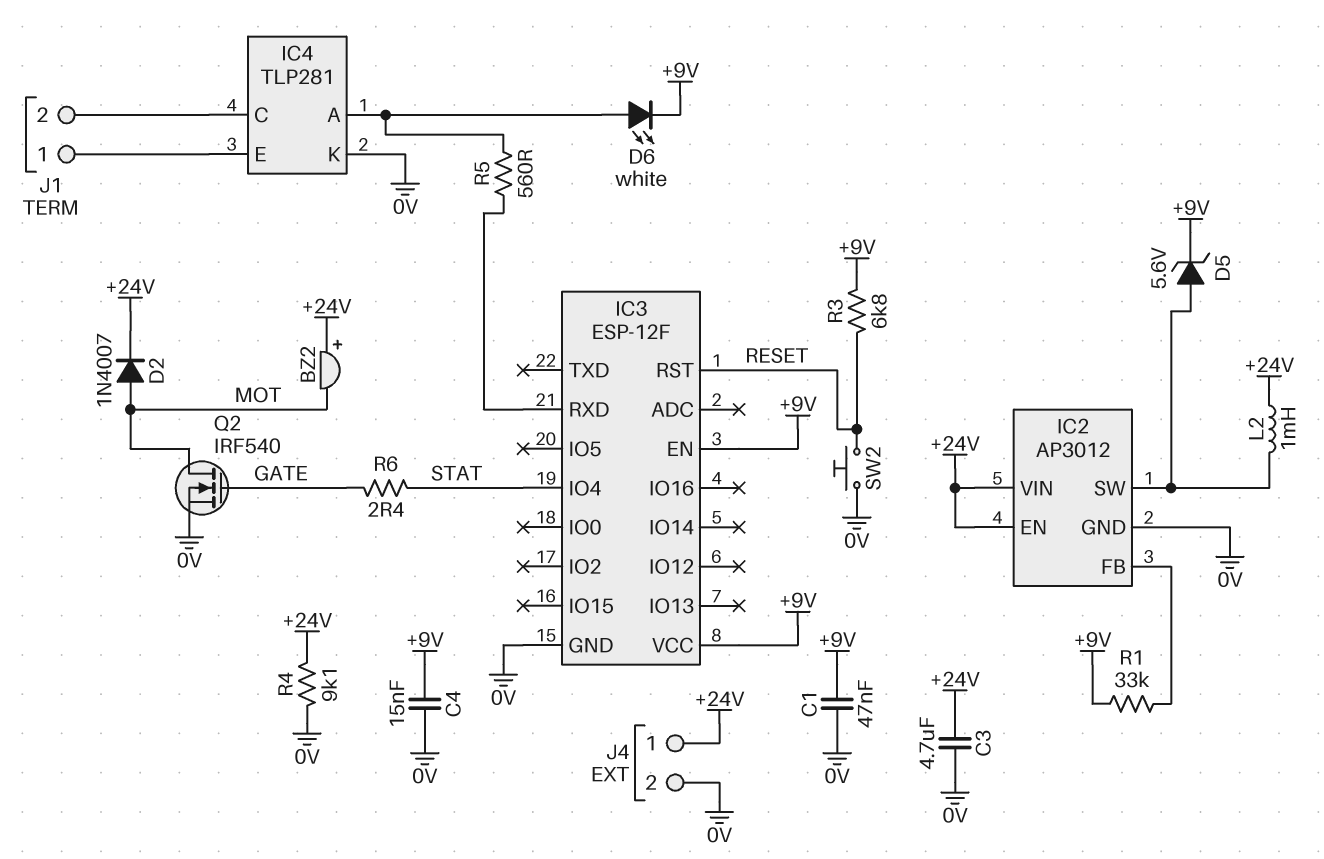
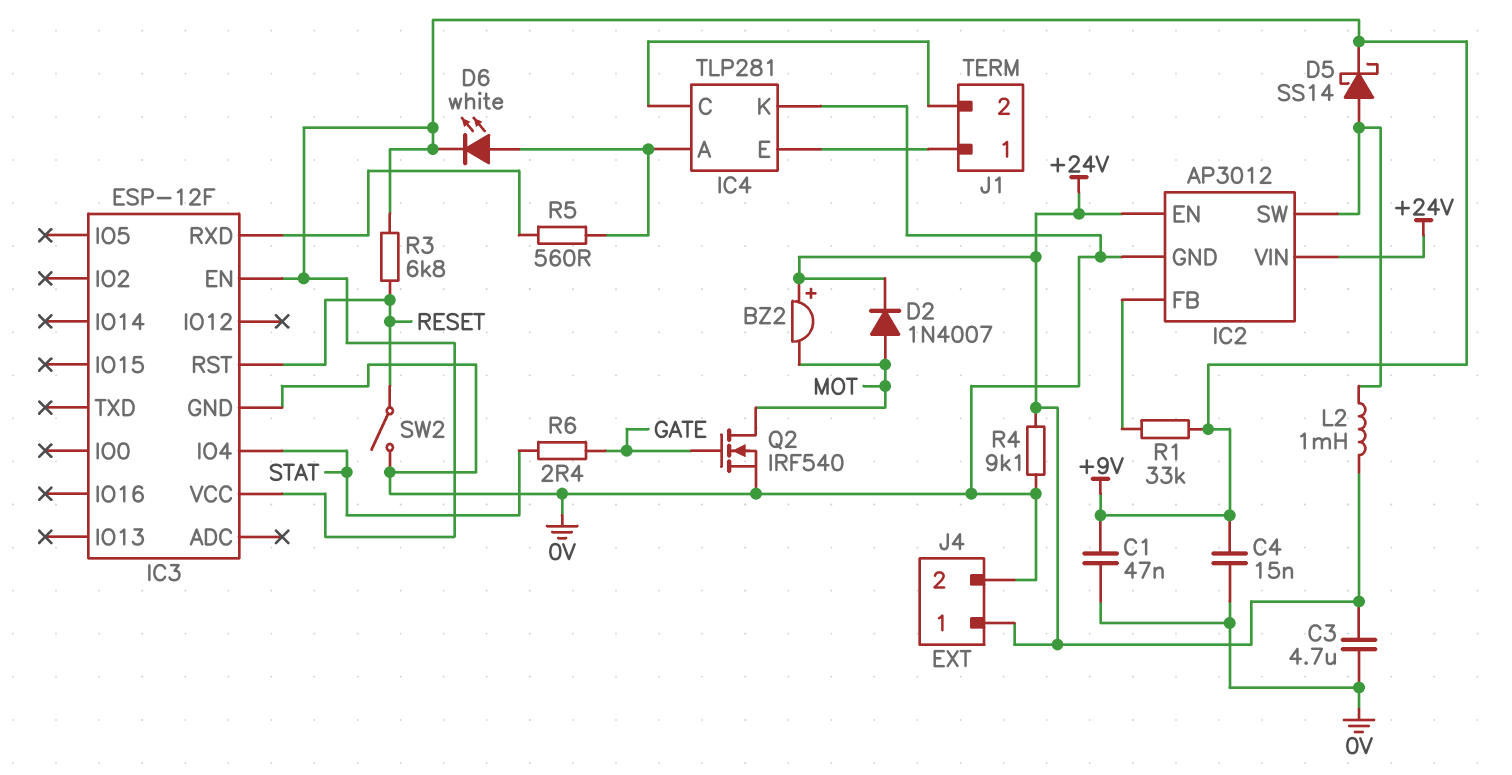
D5: zener 5.6V (A IC2/SW, K +9V) -> schottky SS14 (A IC2/SW, K +9V)
SW2: button (0V, RESET) -> switch (0V, RESET)

